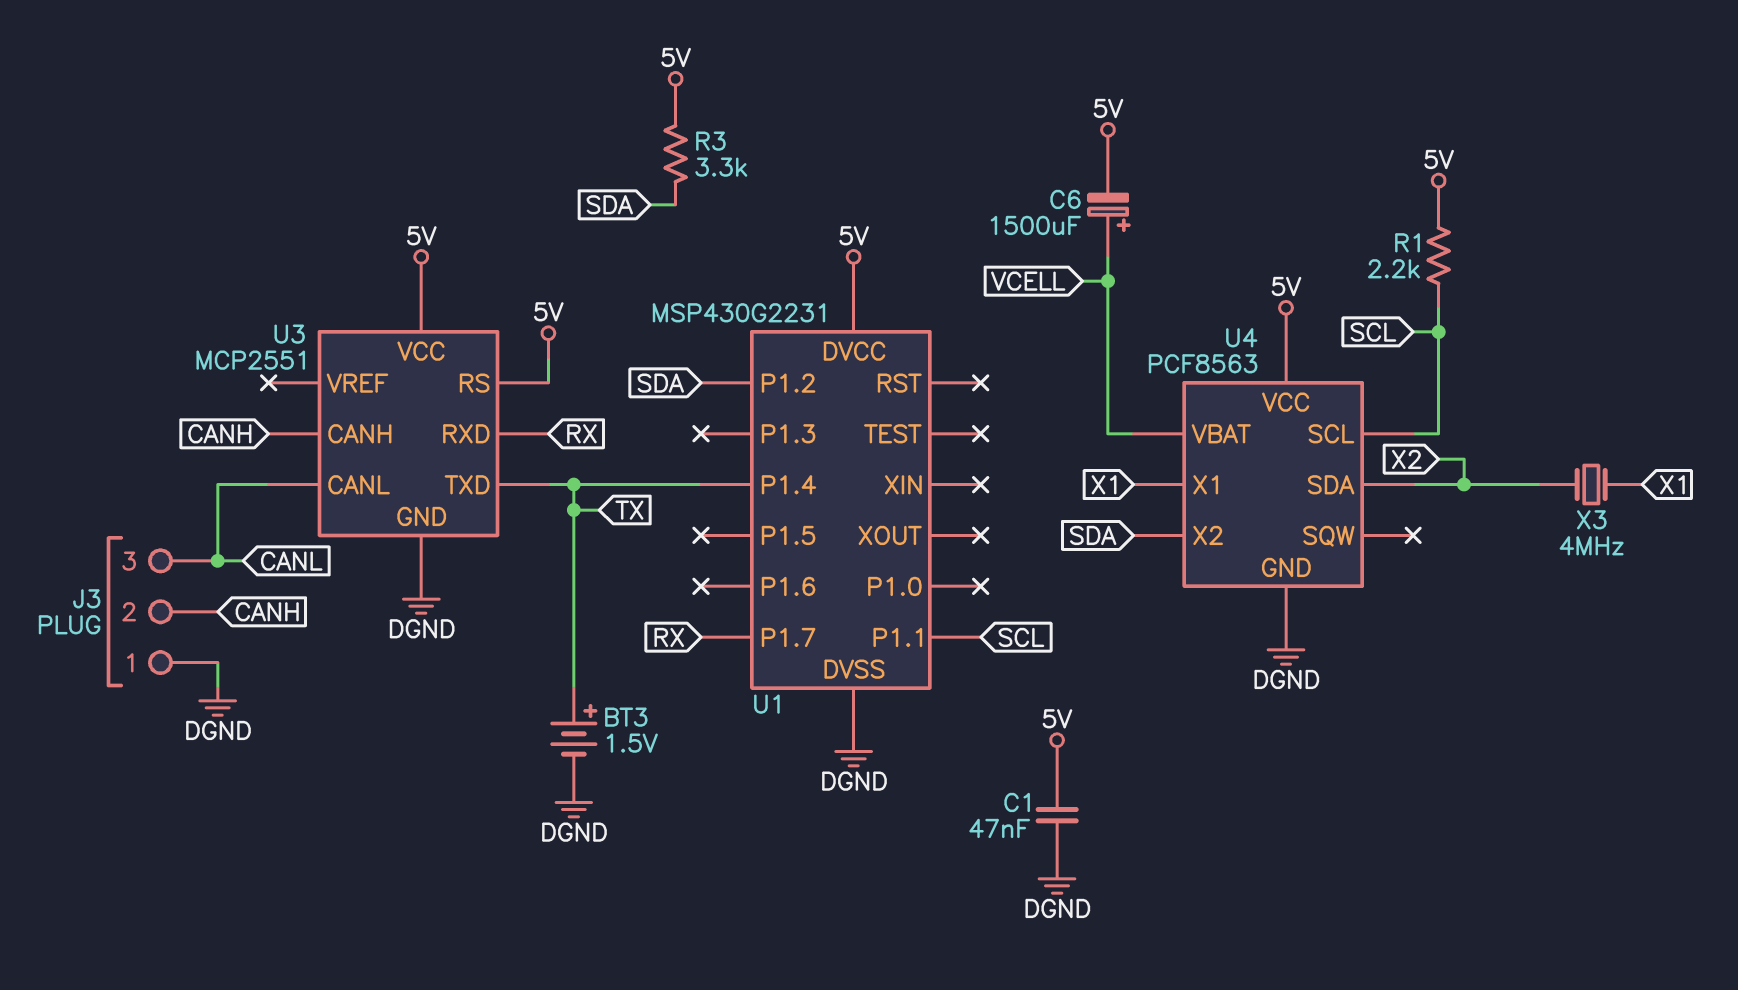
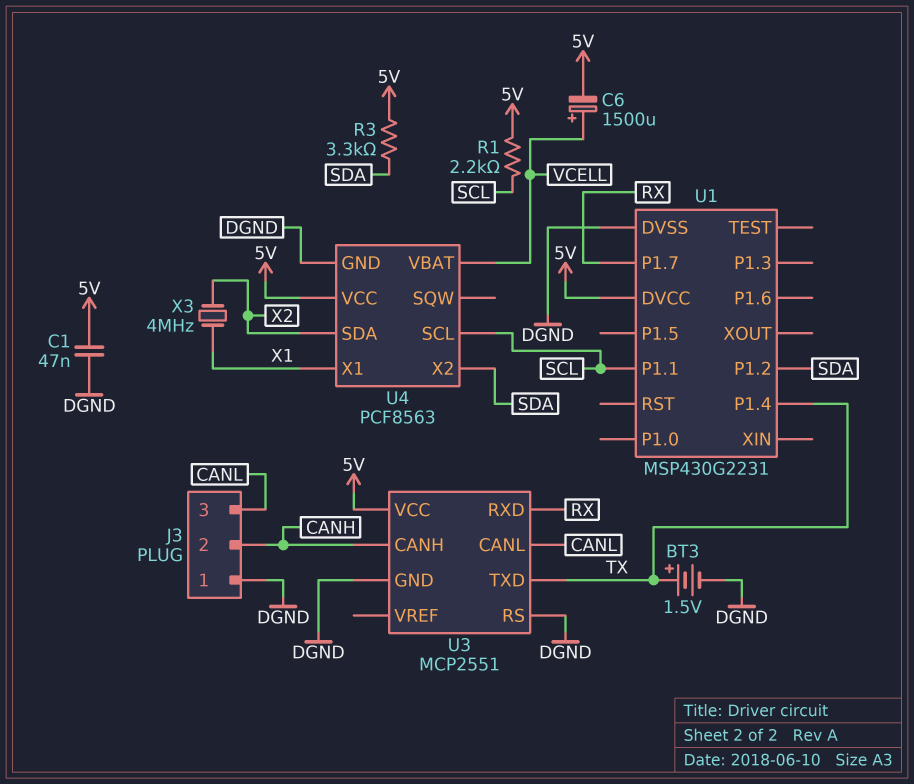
U3 pin RS: 5V -> DGND

